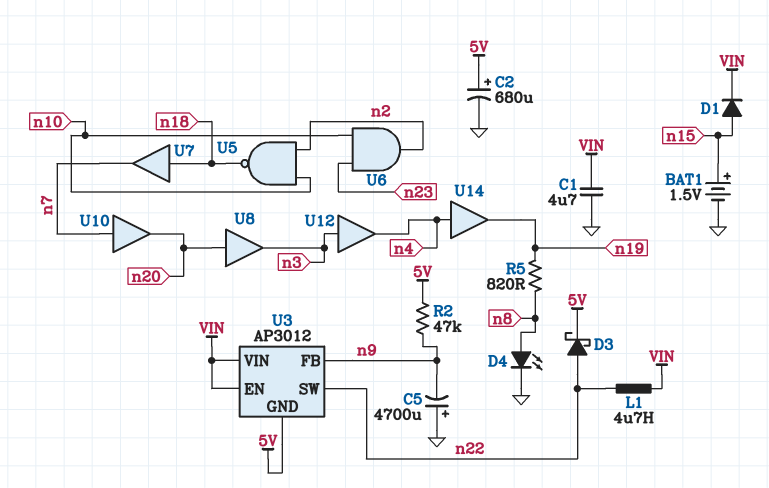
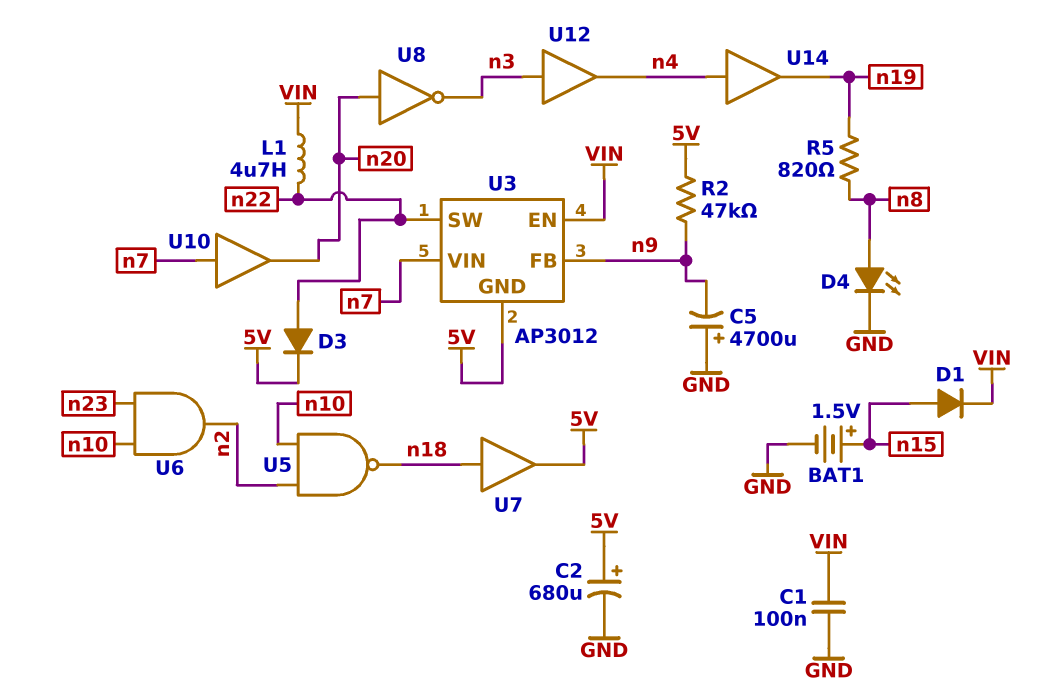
C1: 4.7uF (GND, VIN) -> 100nF (GND, VIN)
D3: schottky (A n22, K 5V) -> diode (A n22, K 5V)
U3 pin VIN: VIN -> n7
U7: buffer (in n18, out n7) -> buffer (in n18, out 5V)
U8: buffer (in n20, out n3) -> NOT (in n20, out n3)

